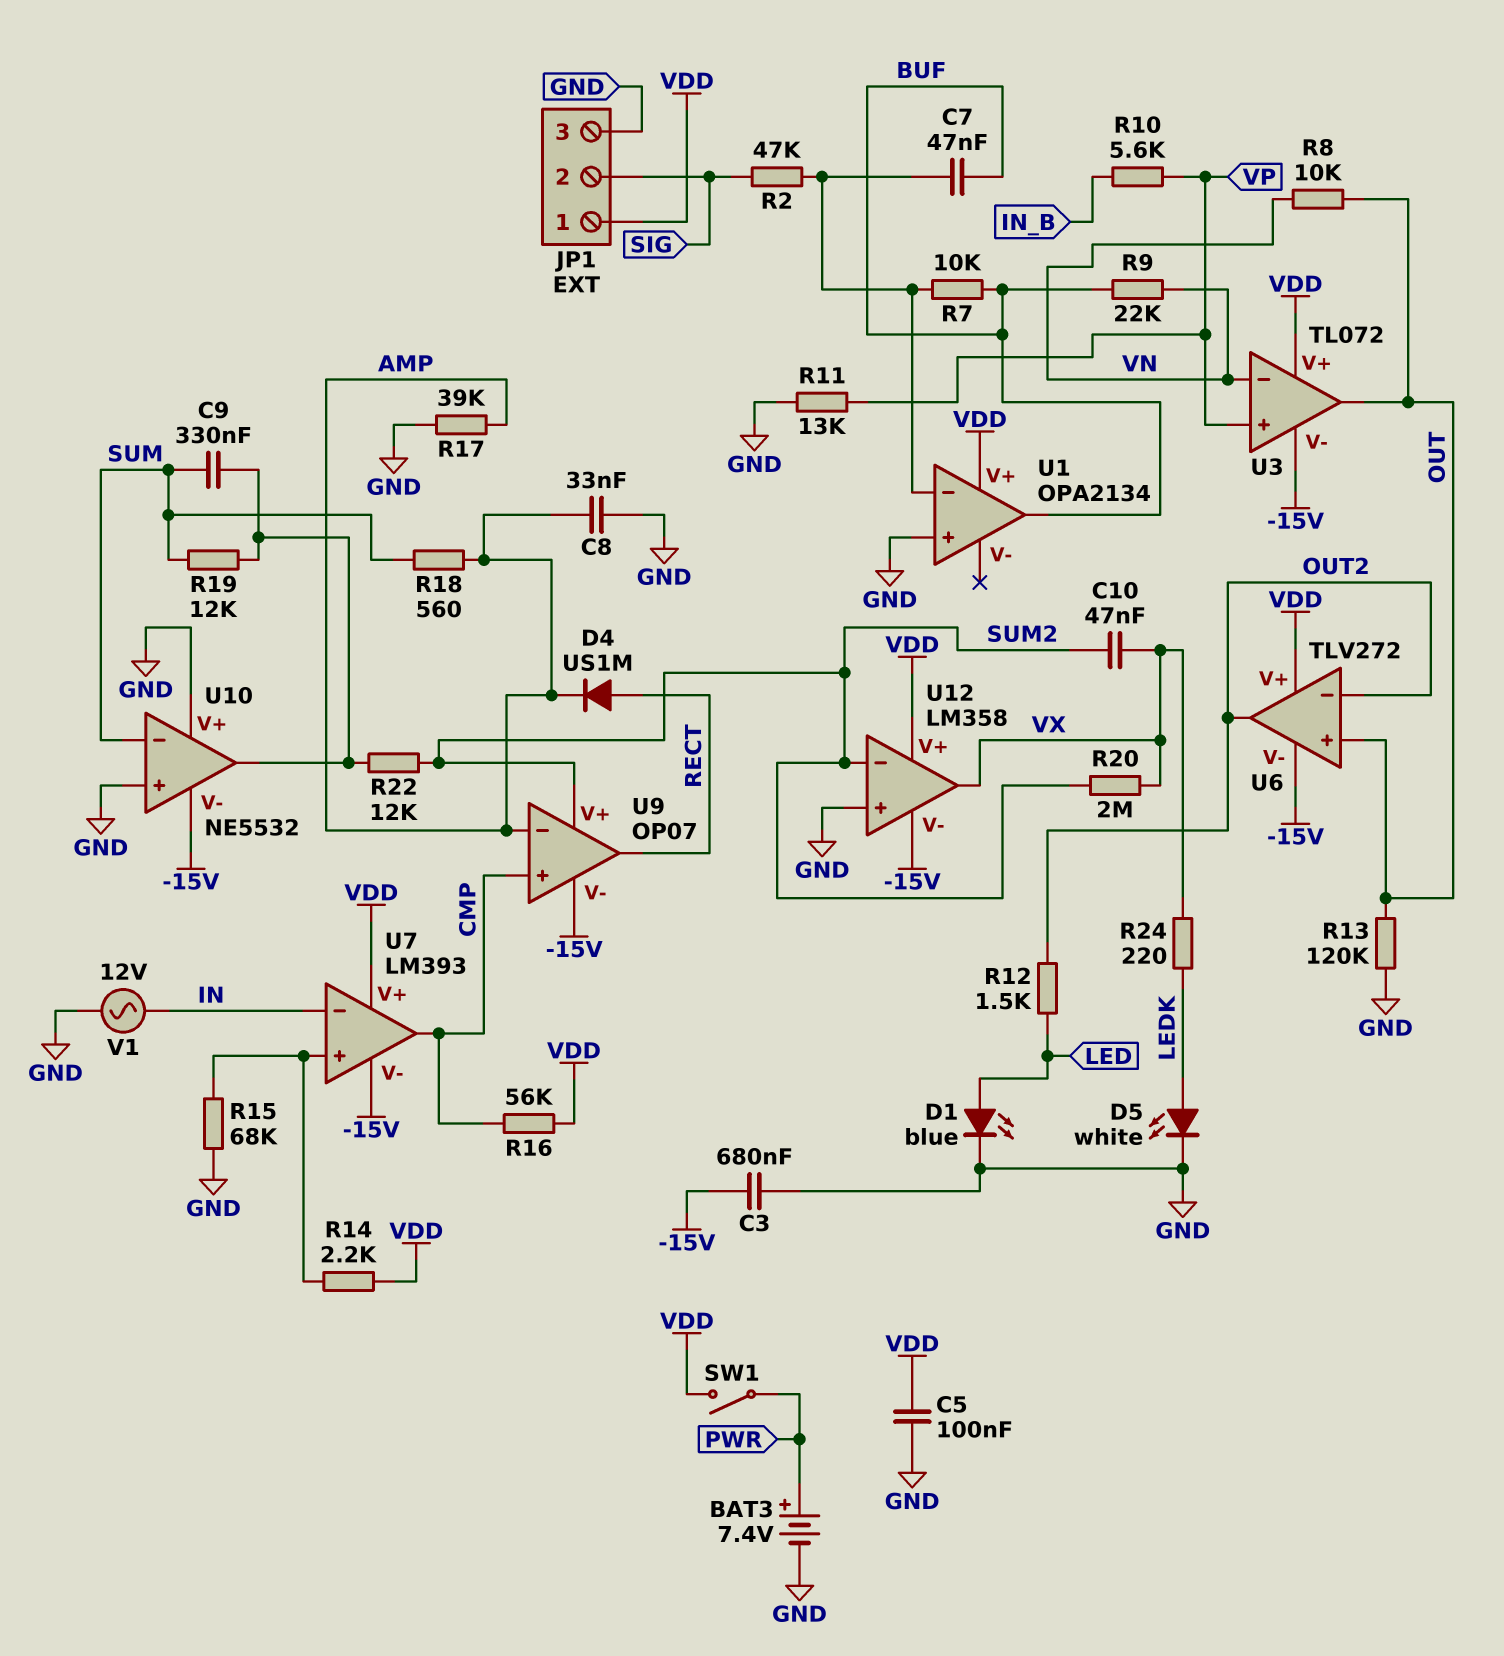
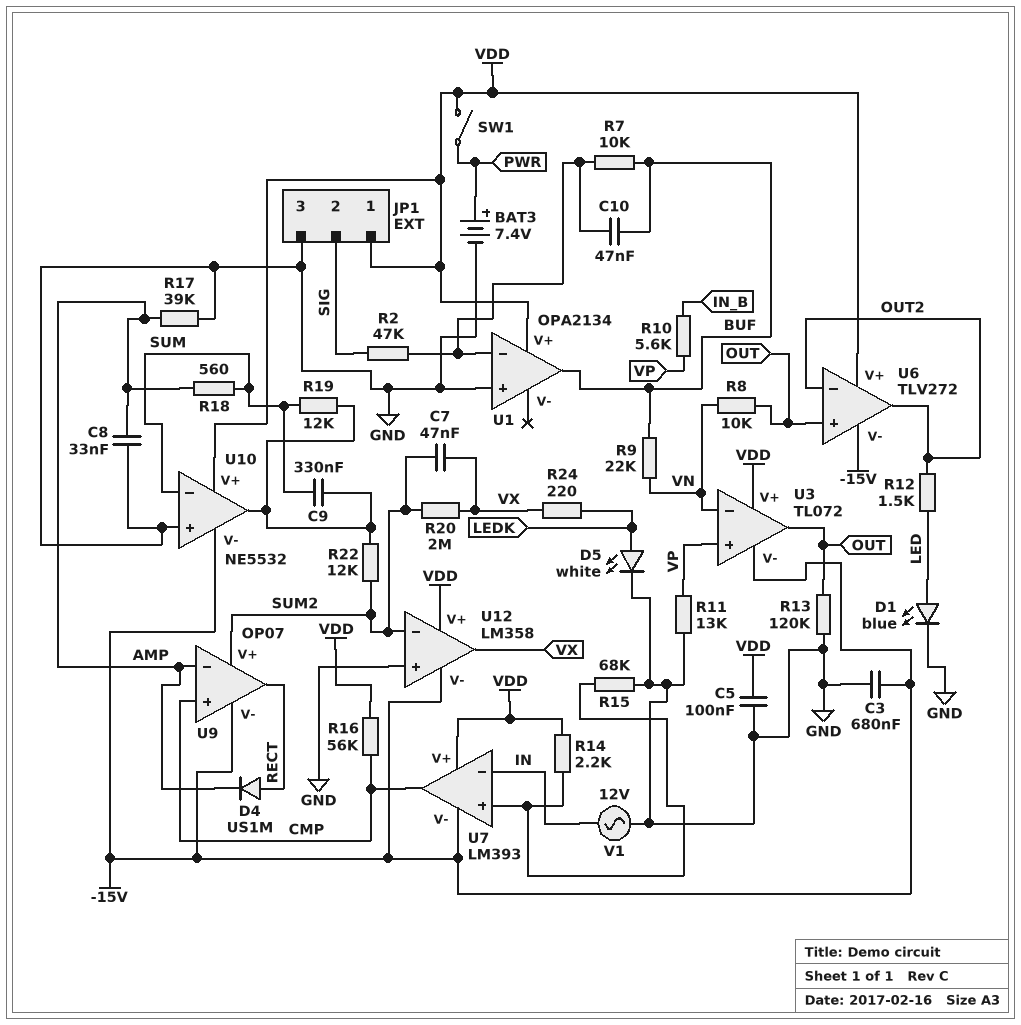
C7: 47nF (BUF, U1/in-) -> 47nF (SUM2, VX)
C10: 47nF (SUM2, VX) -> 47nF (BUF, U1/in-)
U10 pin V+: GND -> VDD

